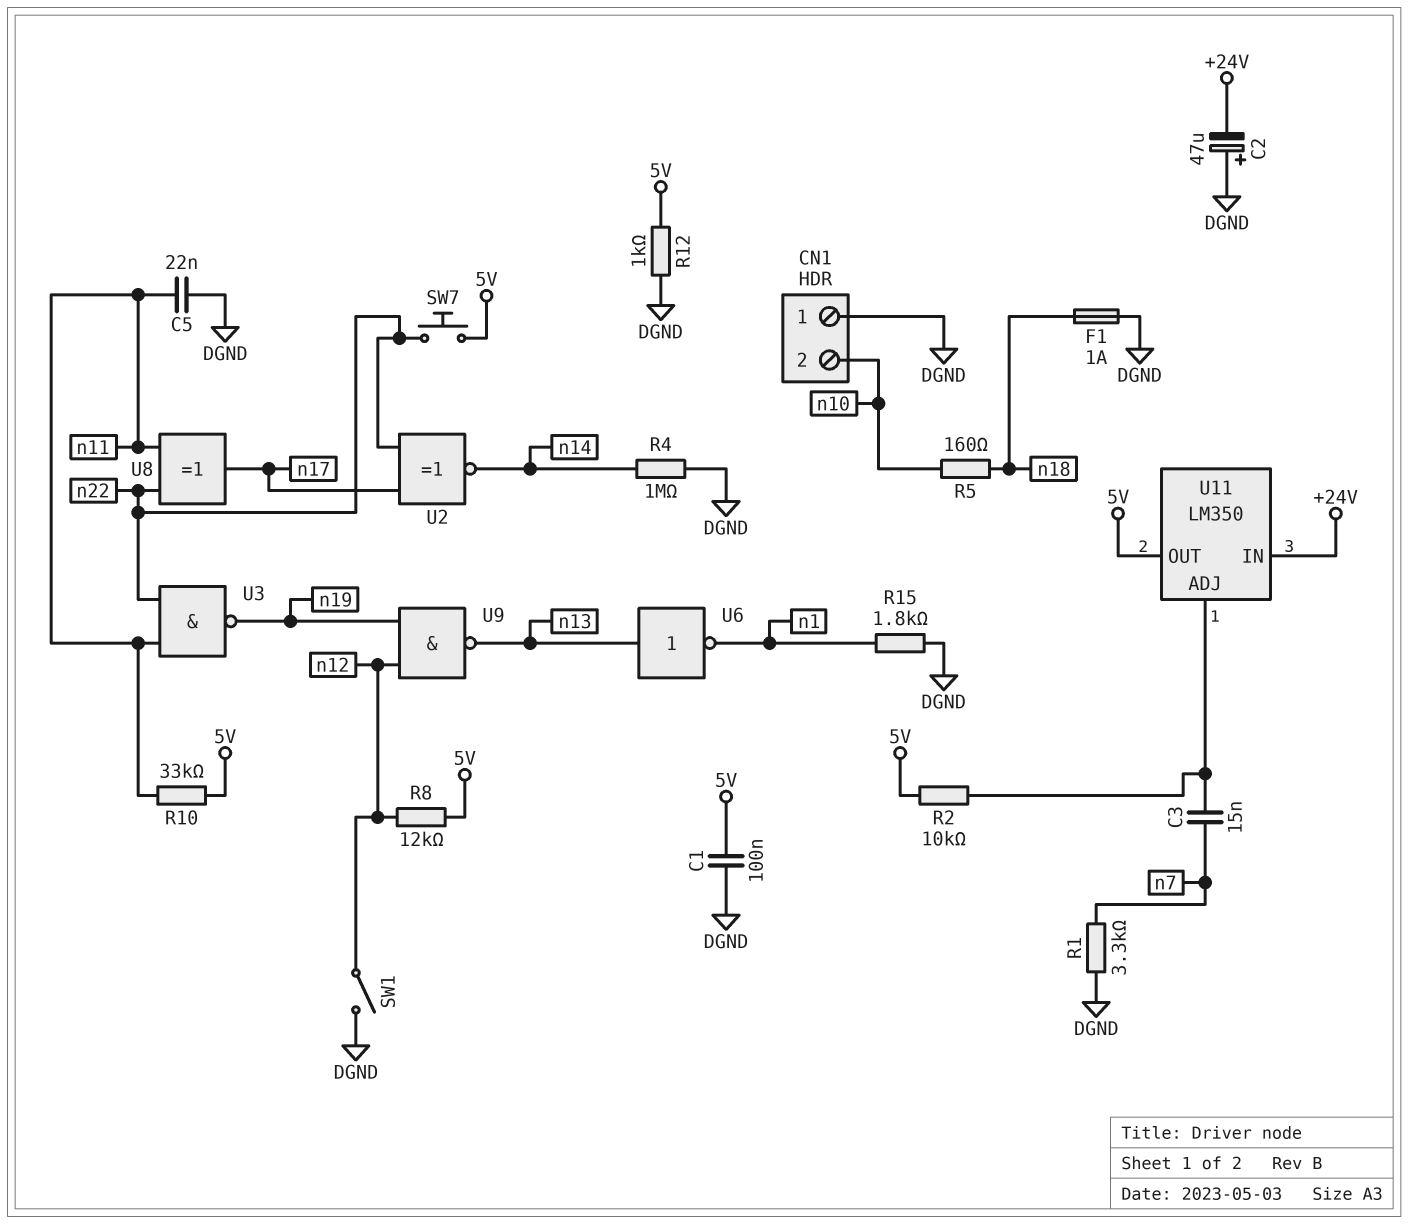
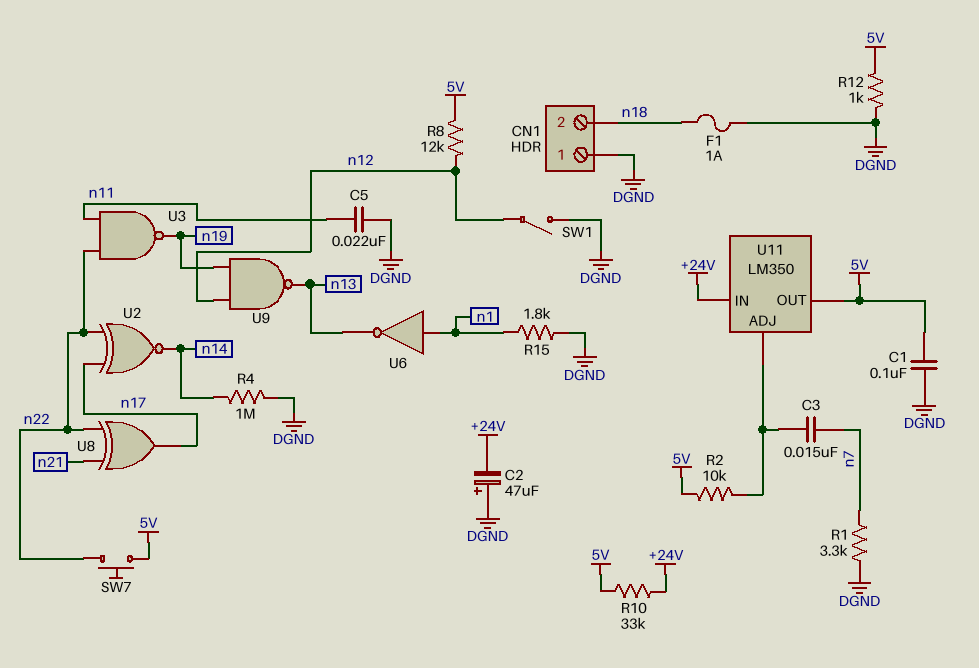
CN1 pin 2: n10 -> n18
R5: 160 (n10, n18) -> none
R10: 33k (5V, n11) -> 33k (+24V, 5V)
U6: NOT (in n13, out n1) -> NOT (in n1, out n13)
U8: XOR (in n11, in n22, out n17) -> XOR (in n21, in n22, out n17)

